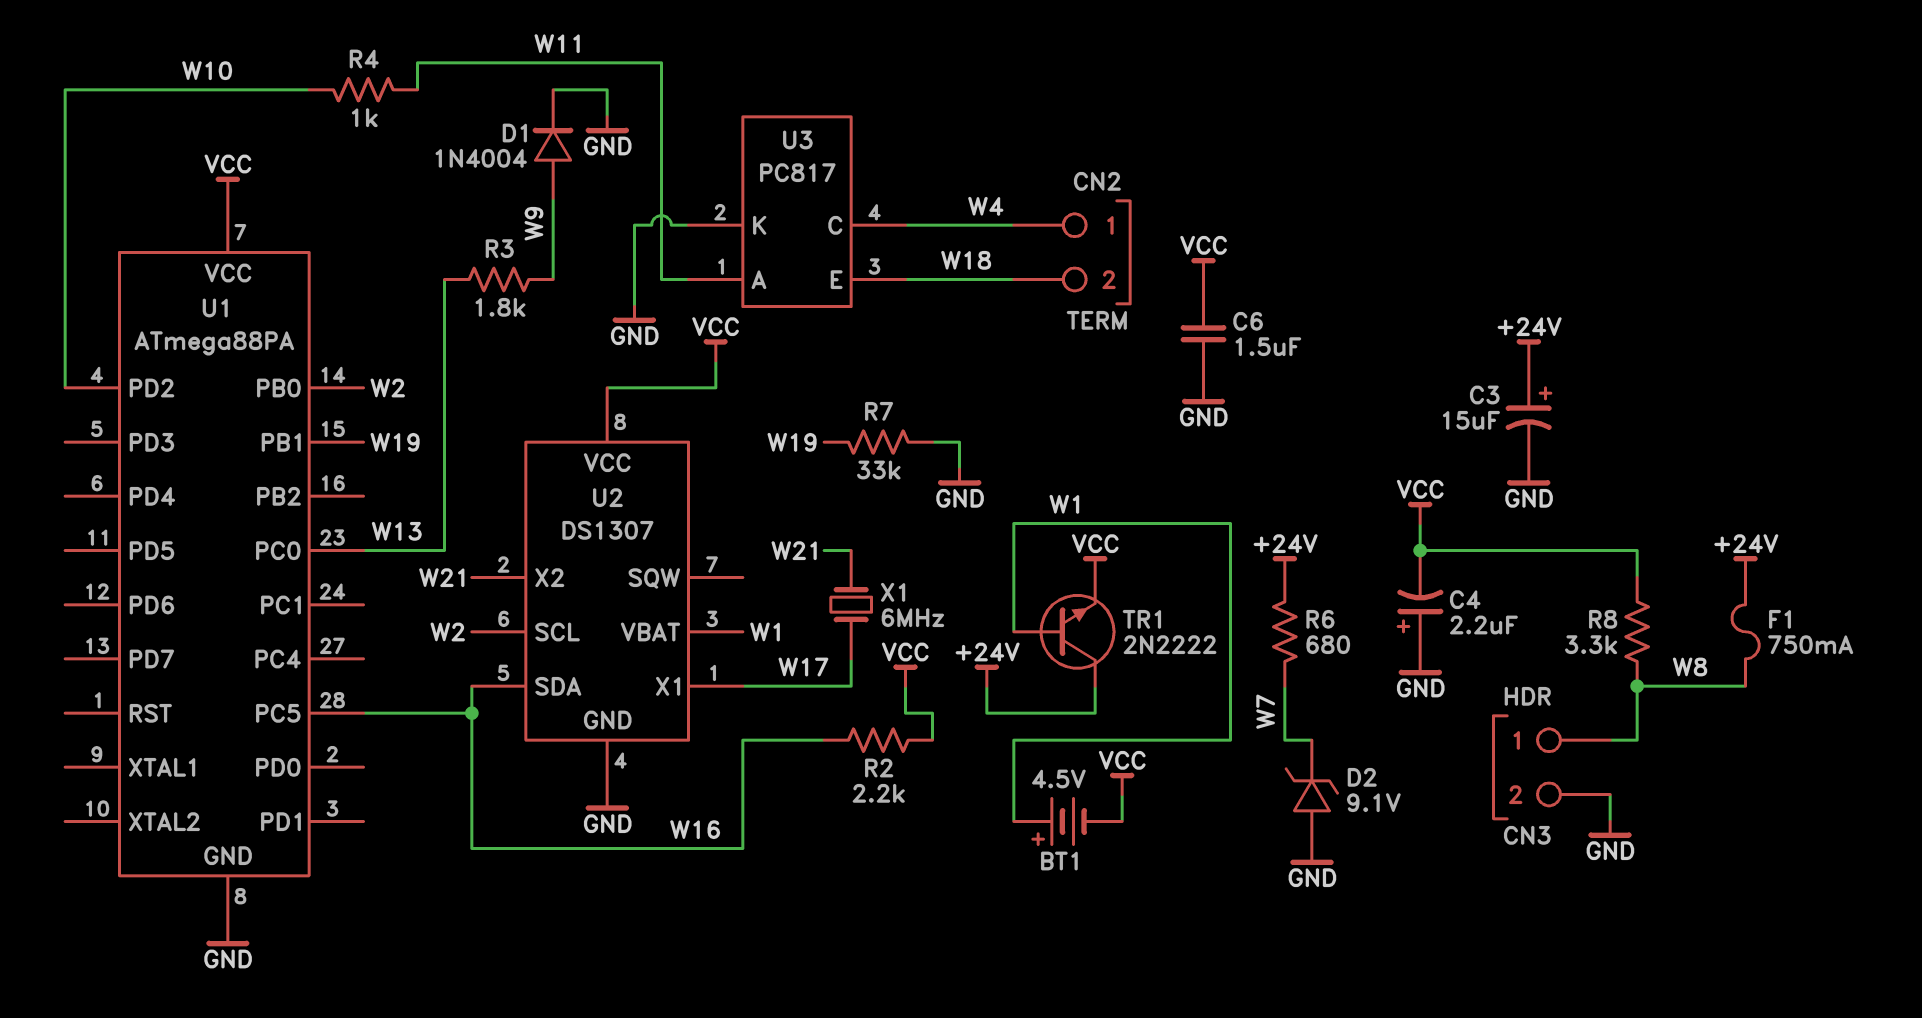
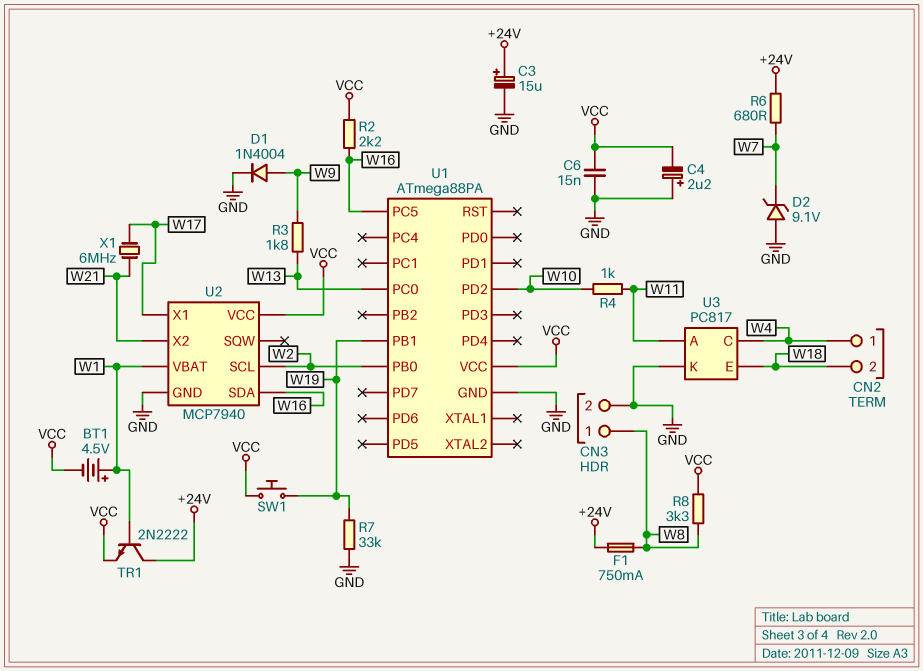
C6: 1.5uF (GND, VCC) -> 15nF (GND, VCC)
SW1: none -> button (VCC, W19)
U2: DS1307 -> MCP7940

